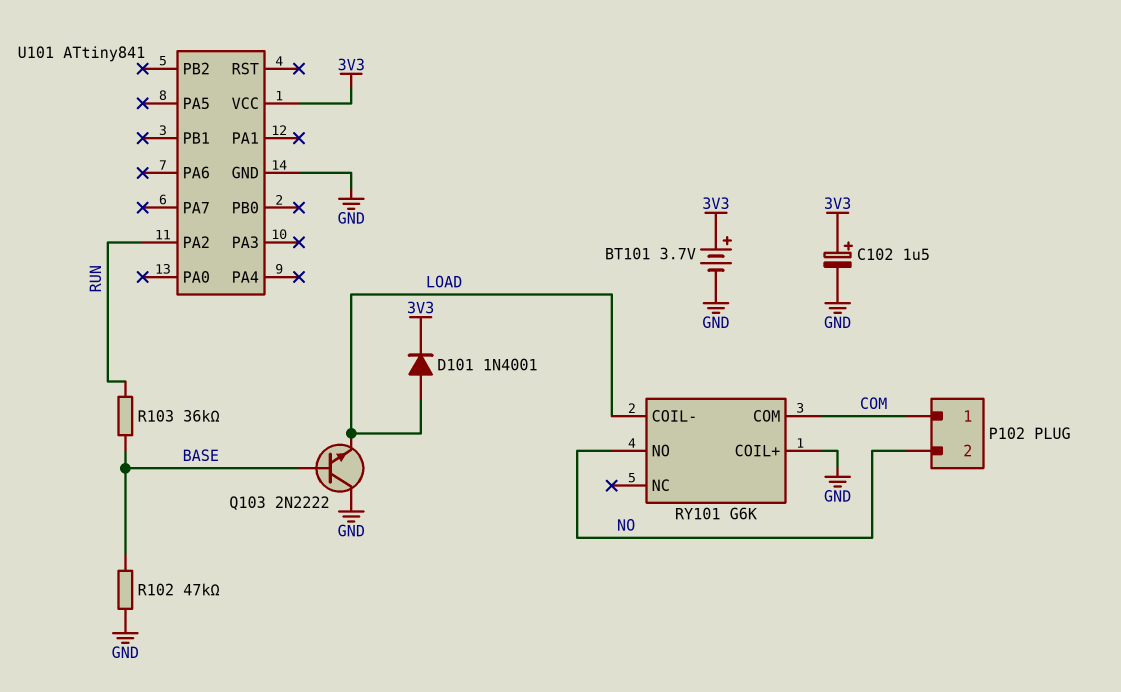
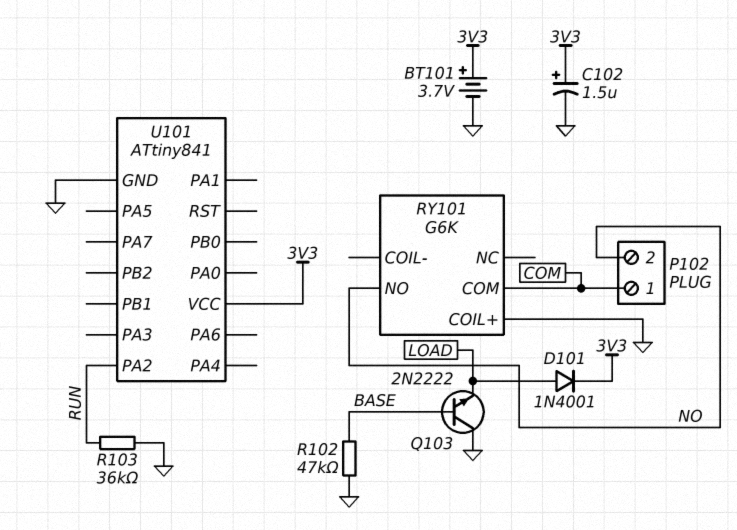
R103: 36k (BASE, RUN) -> 36k (GND, RUN)
RY101 pin COIL-: LOAD -> none

